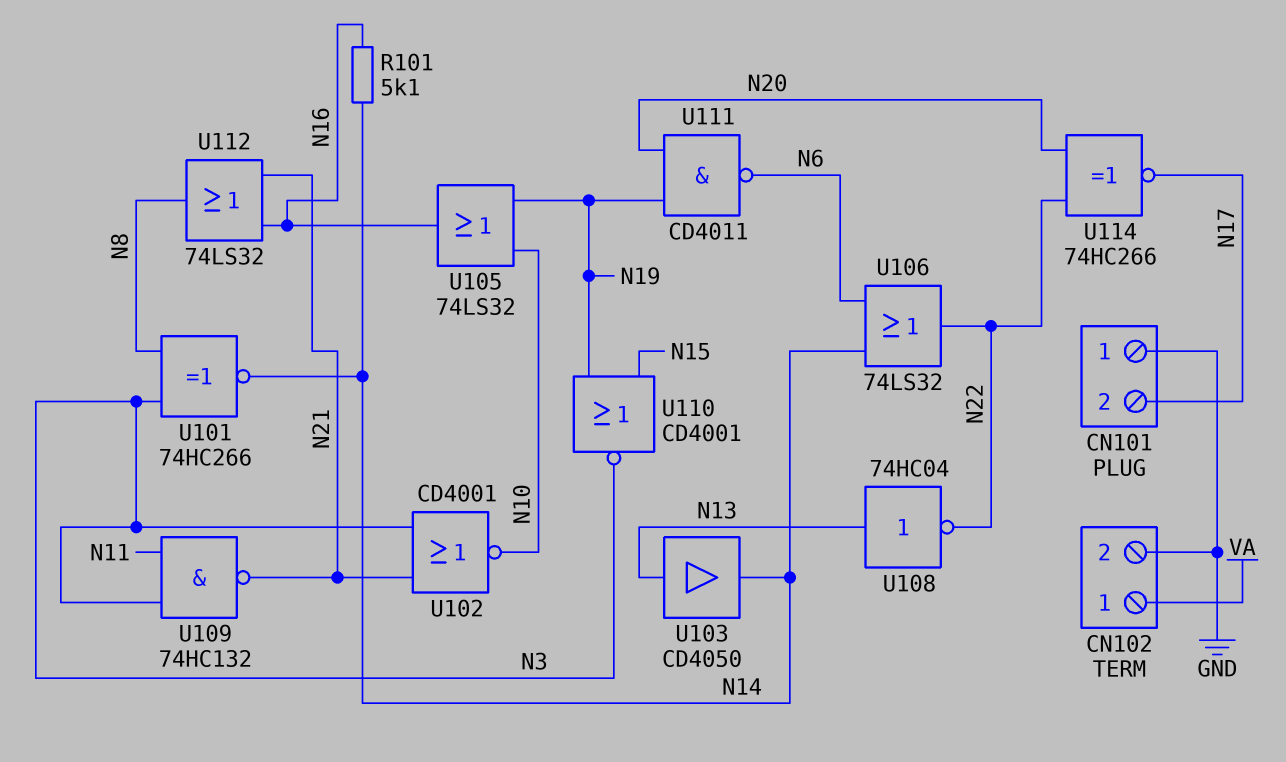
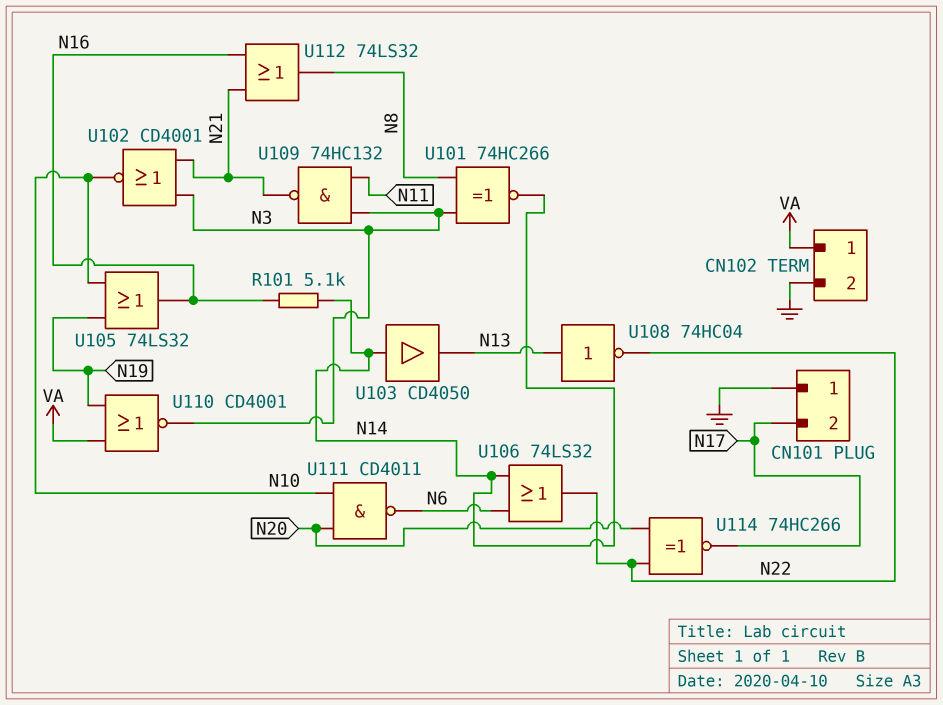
U103: buffer CD4050 (in N13, out N14) -> buffer CD4050 (in N14, out N13)
U110: NOR CD4001 (in N15, in N19, out N3) -> NOR CD4001 (in N19, in VA, out N3)
U111: NAND CD4011 (in N19, in N20, out N6) -> NAND CD4011 (in N10, in N20, out N6)

